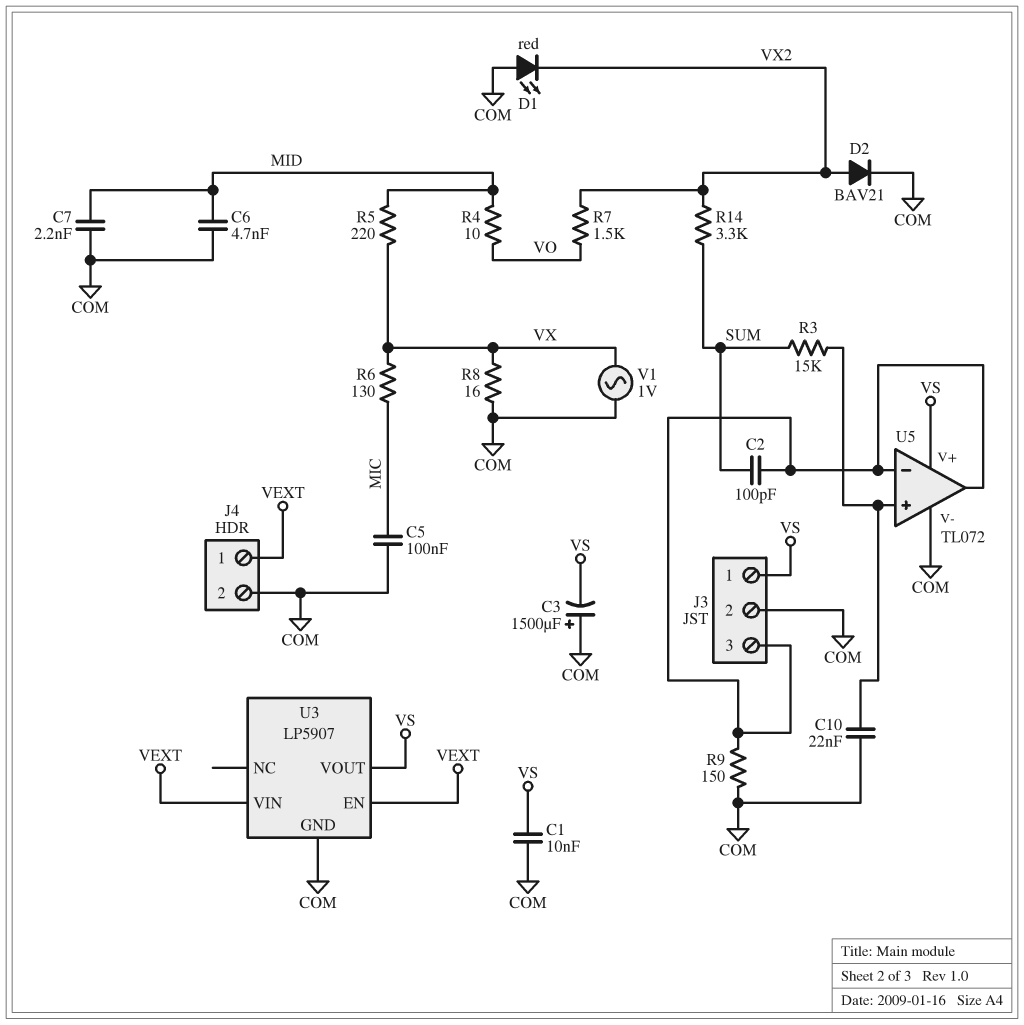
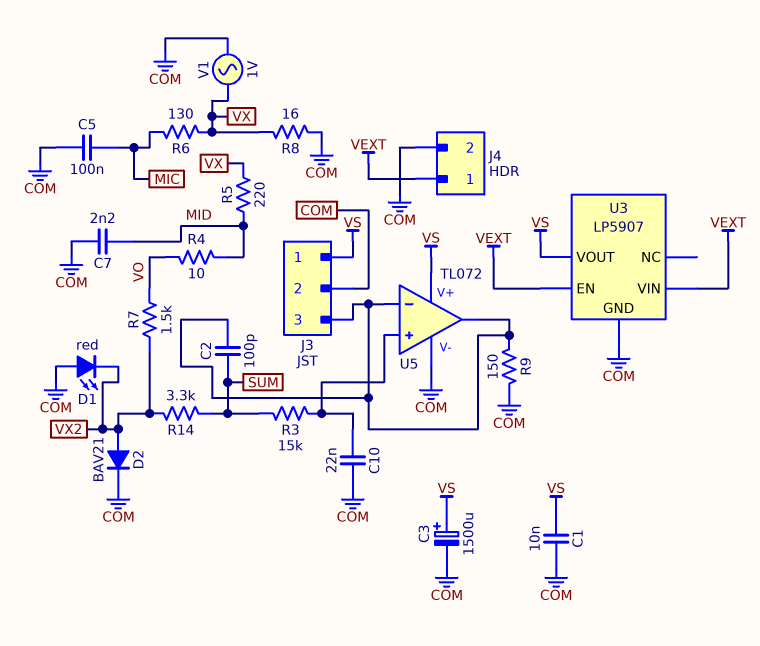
C3: 1500uF (plus COM, minus VS) -> 1500uF (plus VS, minus COM)
C6: 4.7nF (COM, MID) -> none

